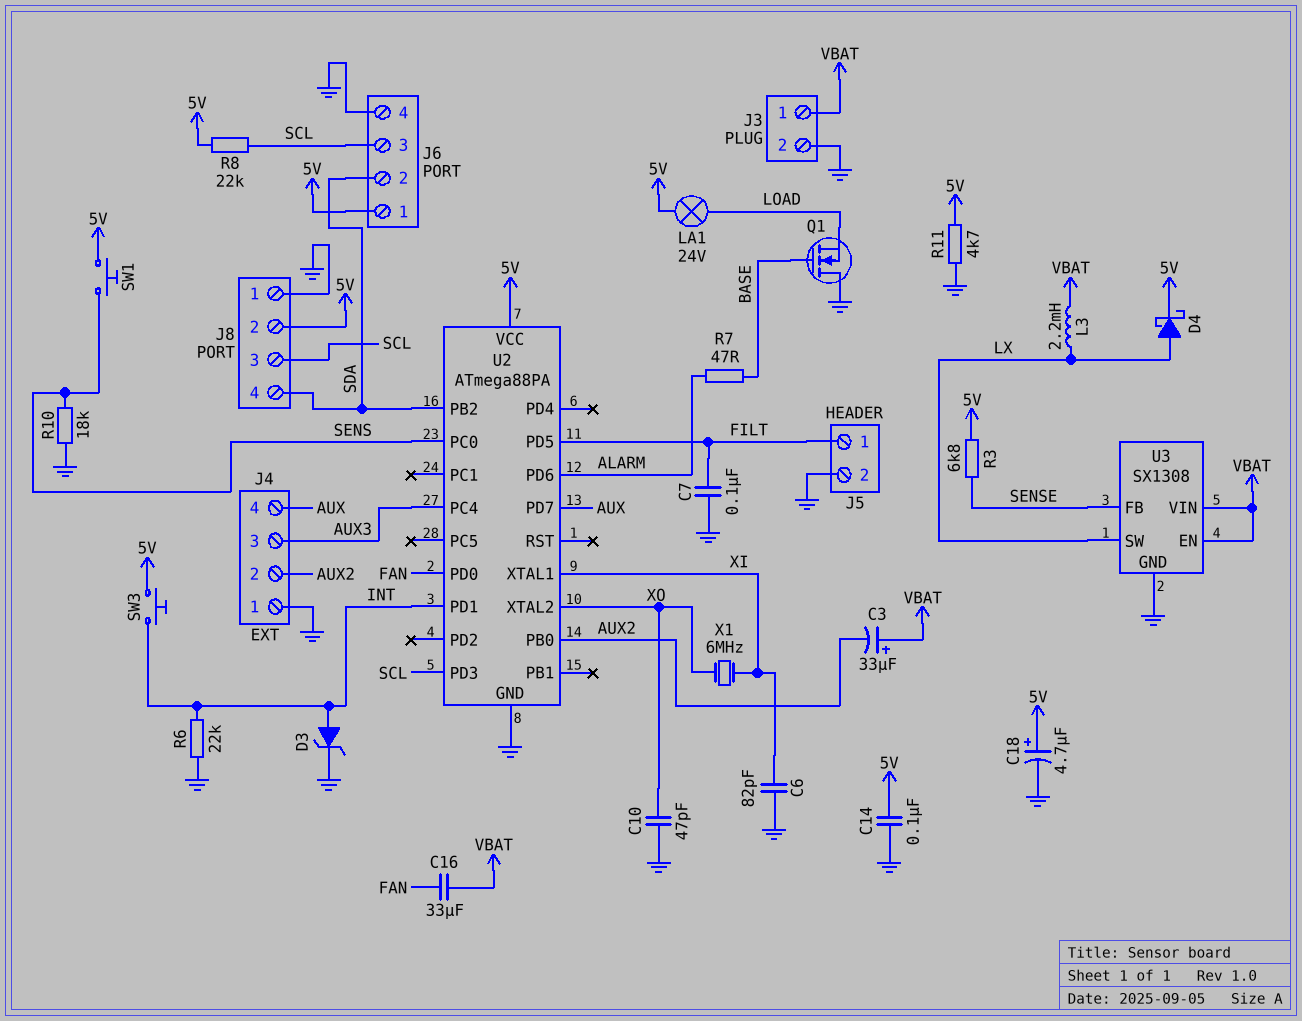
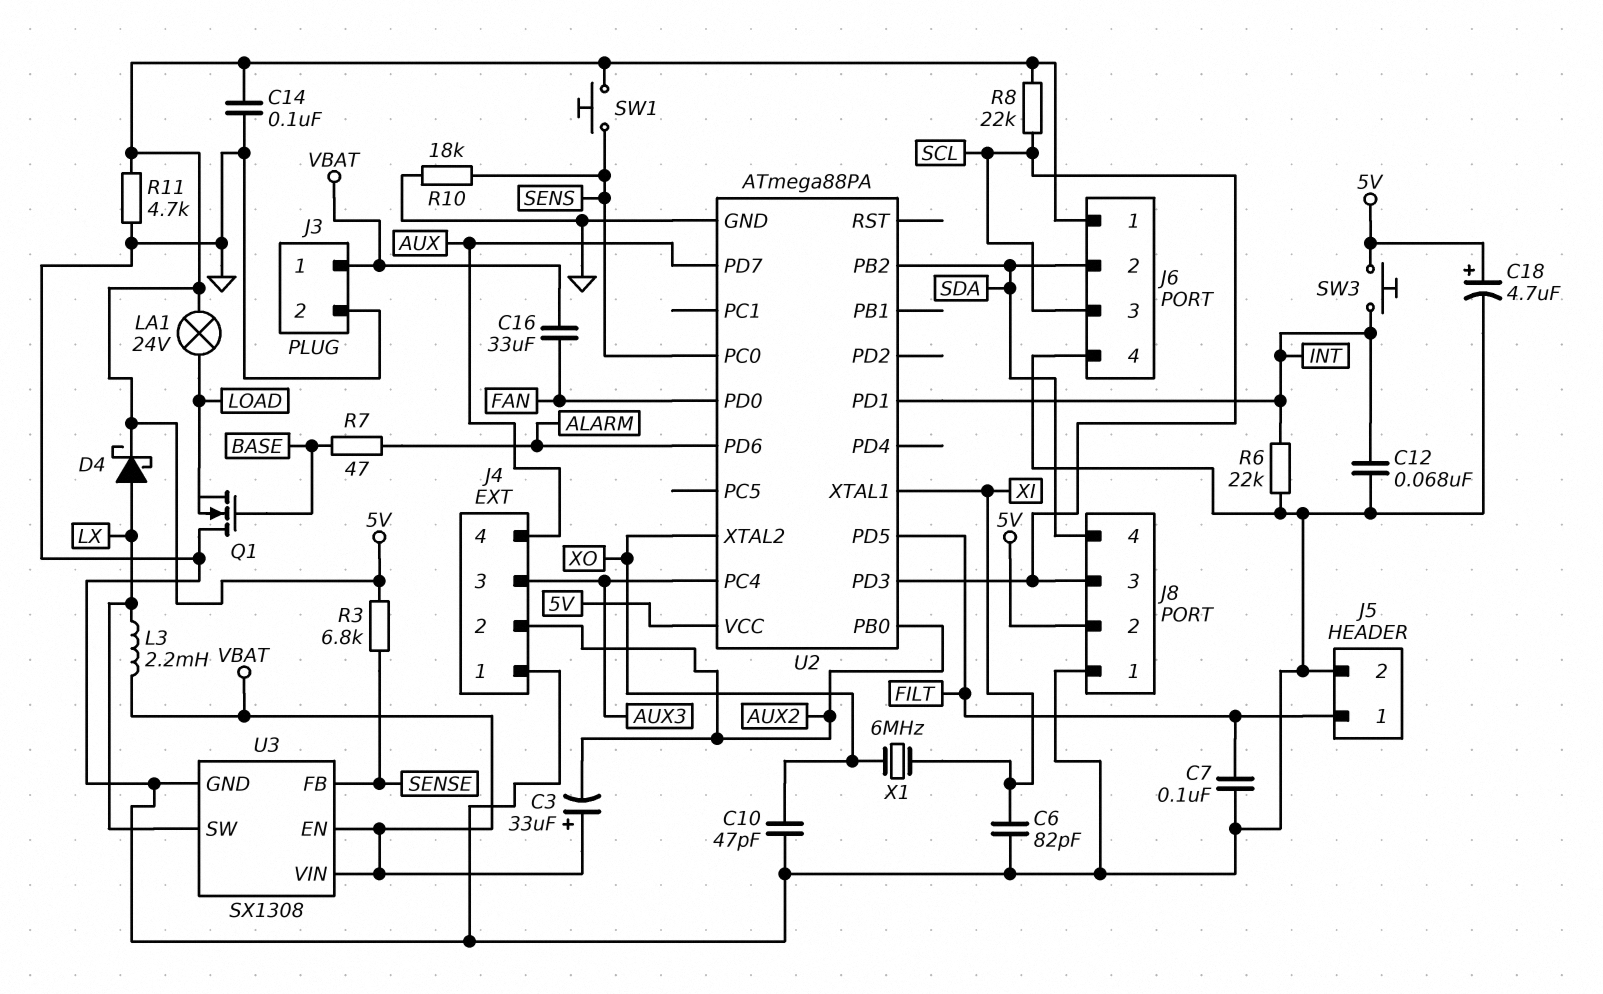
C12: none -> 68nF (GND, INT)
D3: zener (A INT, K GND) -> none

